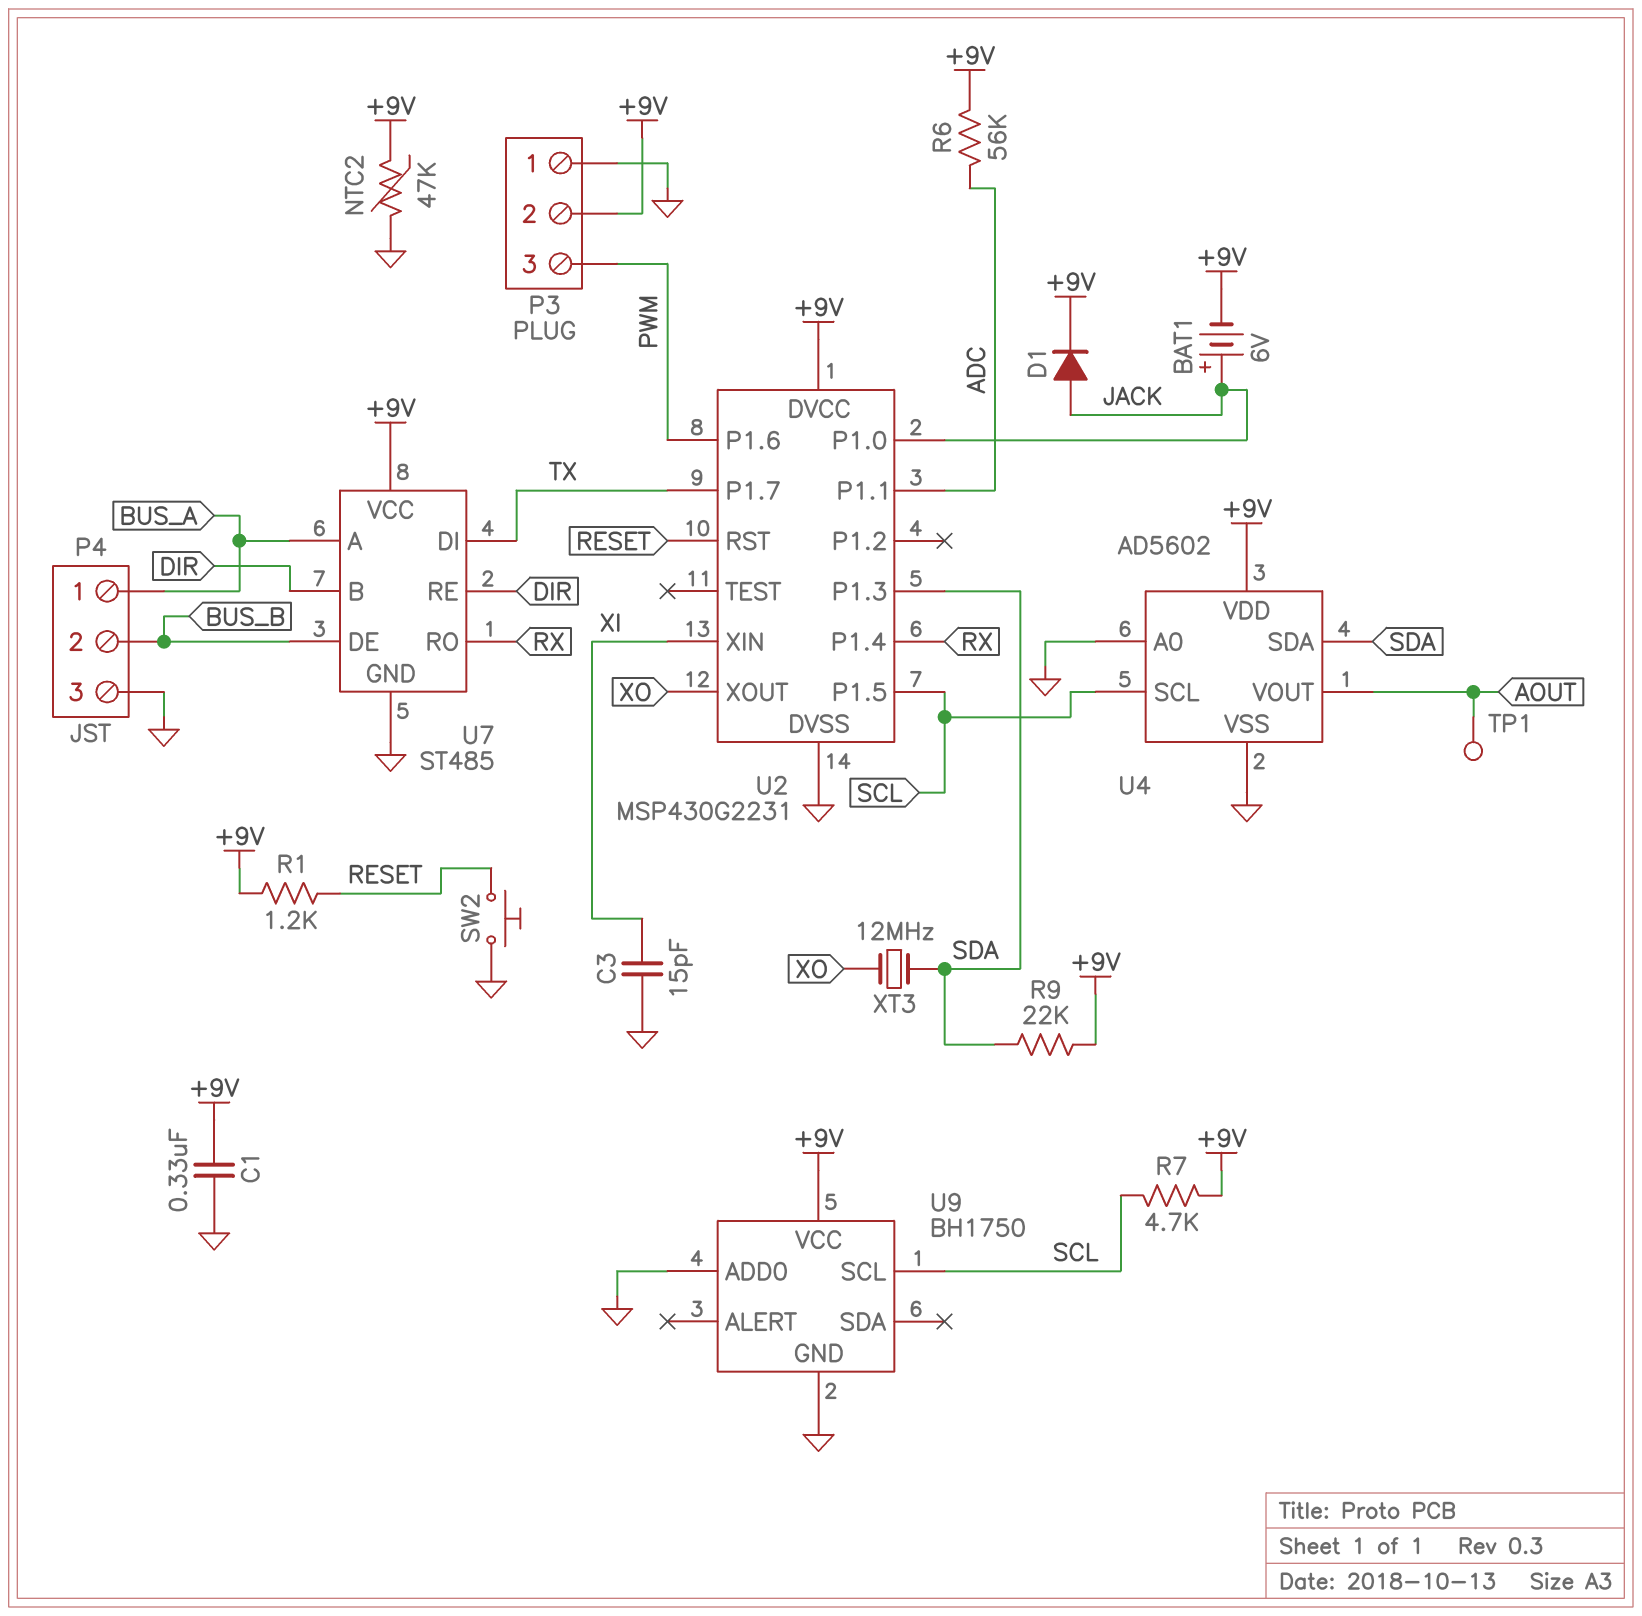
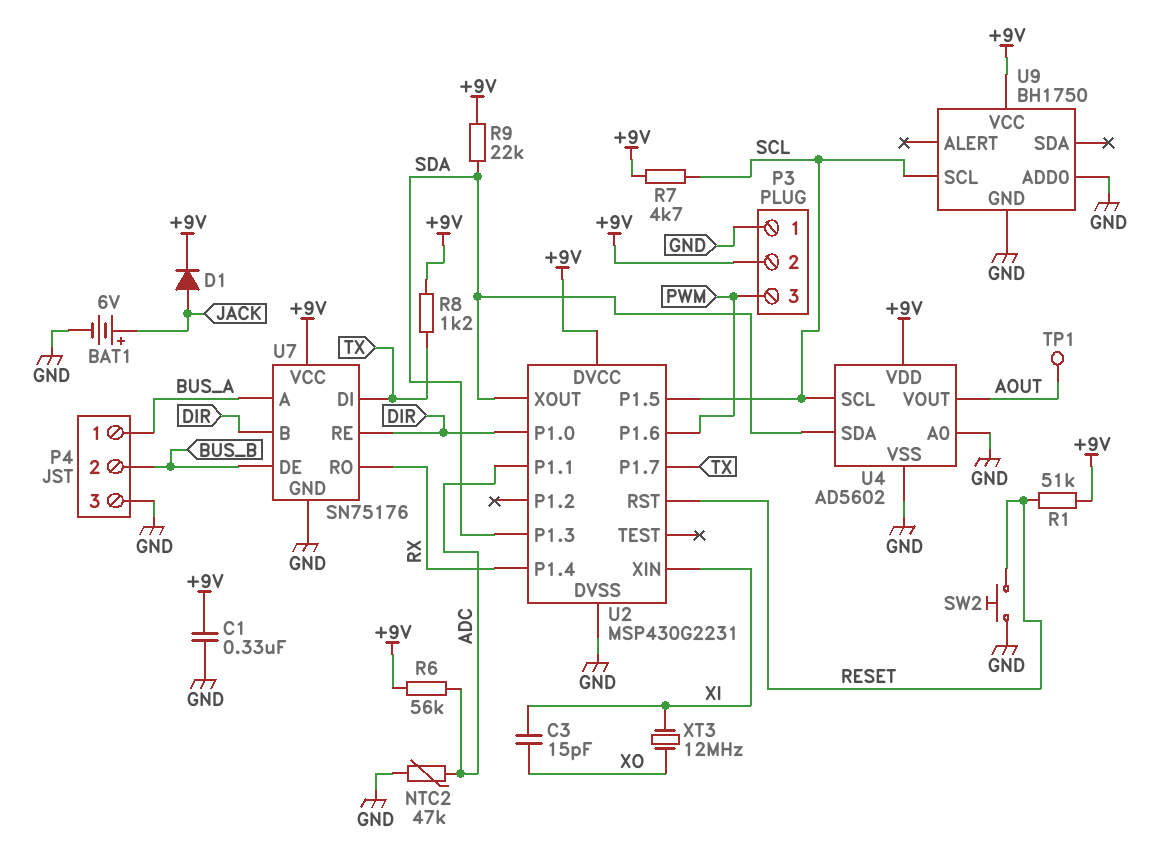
BAT1: 6V (plus JACK, minus +9V) -> 6V (plus JACK, minus GND)
C3: 15pF (GND, XI) -> 15pF (XI, XO)
NTC2: 47k (+9V, GND) -> 47k (ADC, GND)
R1: 1.2k (+9V, RESET) -> 51k (+9V, RESET)
R8: none -> 1.2k (+9V, TX)
U2 pin P1.0: JACK -> DIR
U2 pin XOUT: XO -> SDA
U7: ST485 -> SN75176
XT3: 12MHz (SDA, XO) -> 12MHz (XI, XO)

